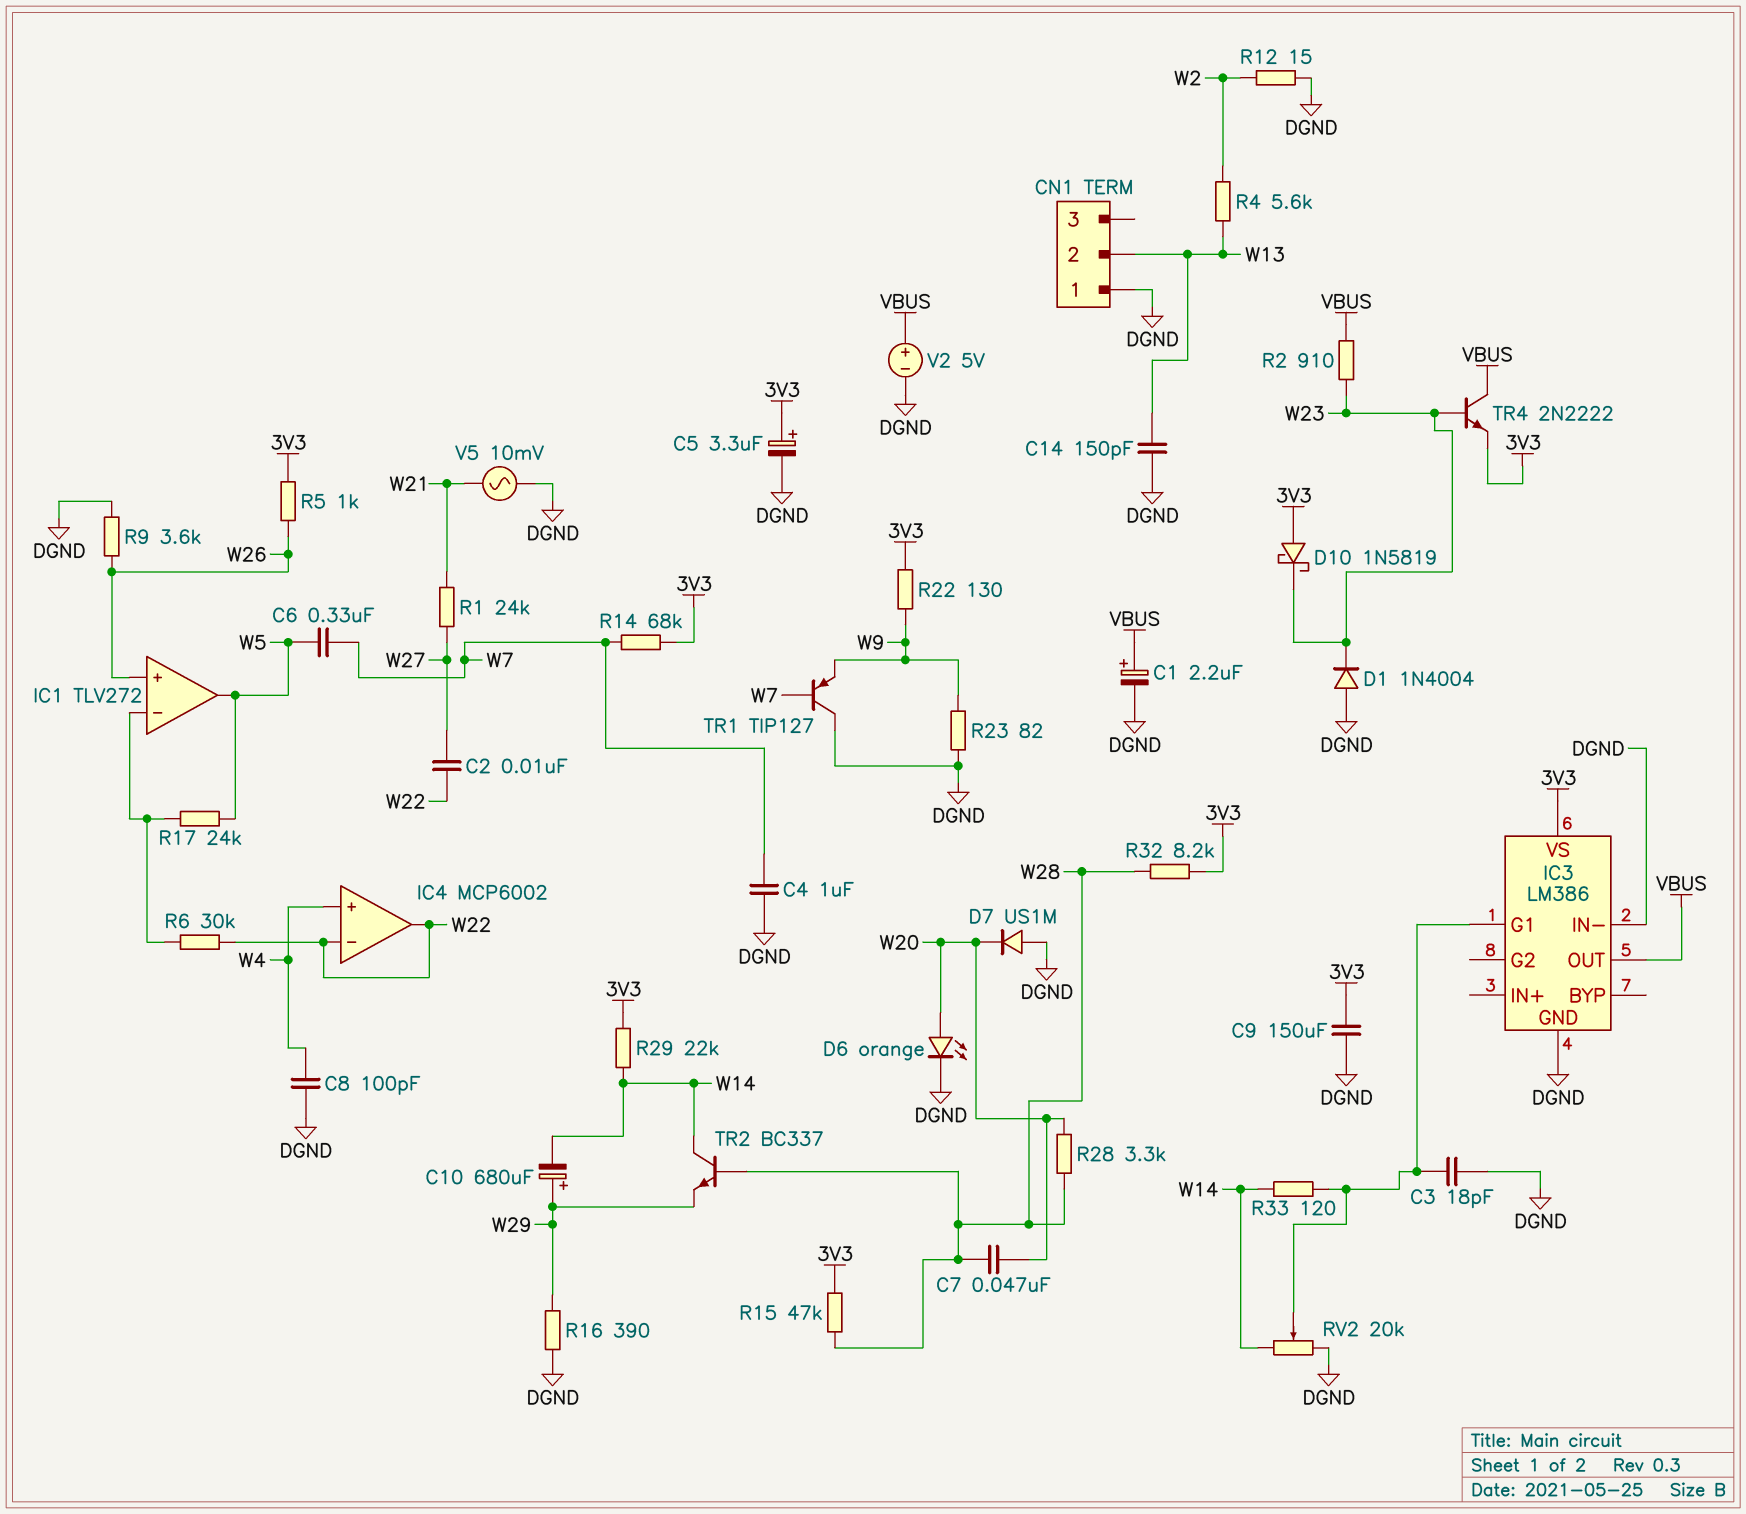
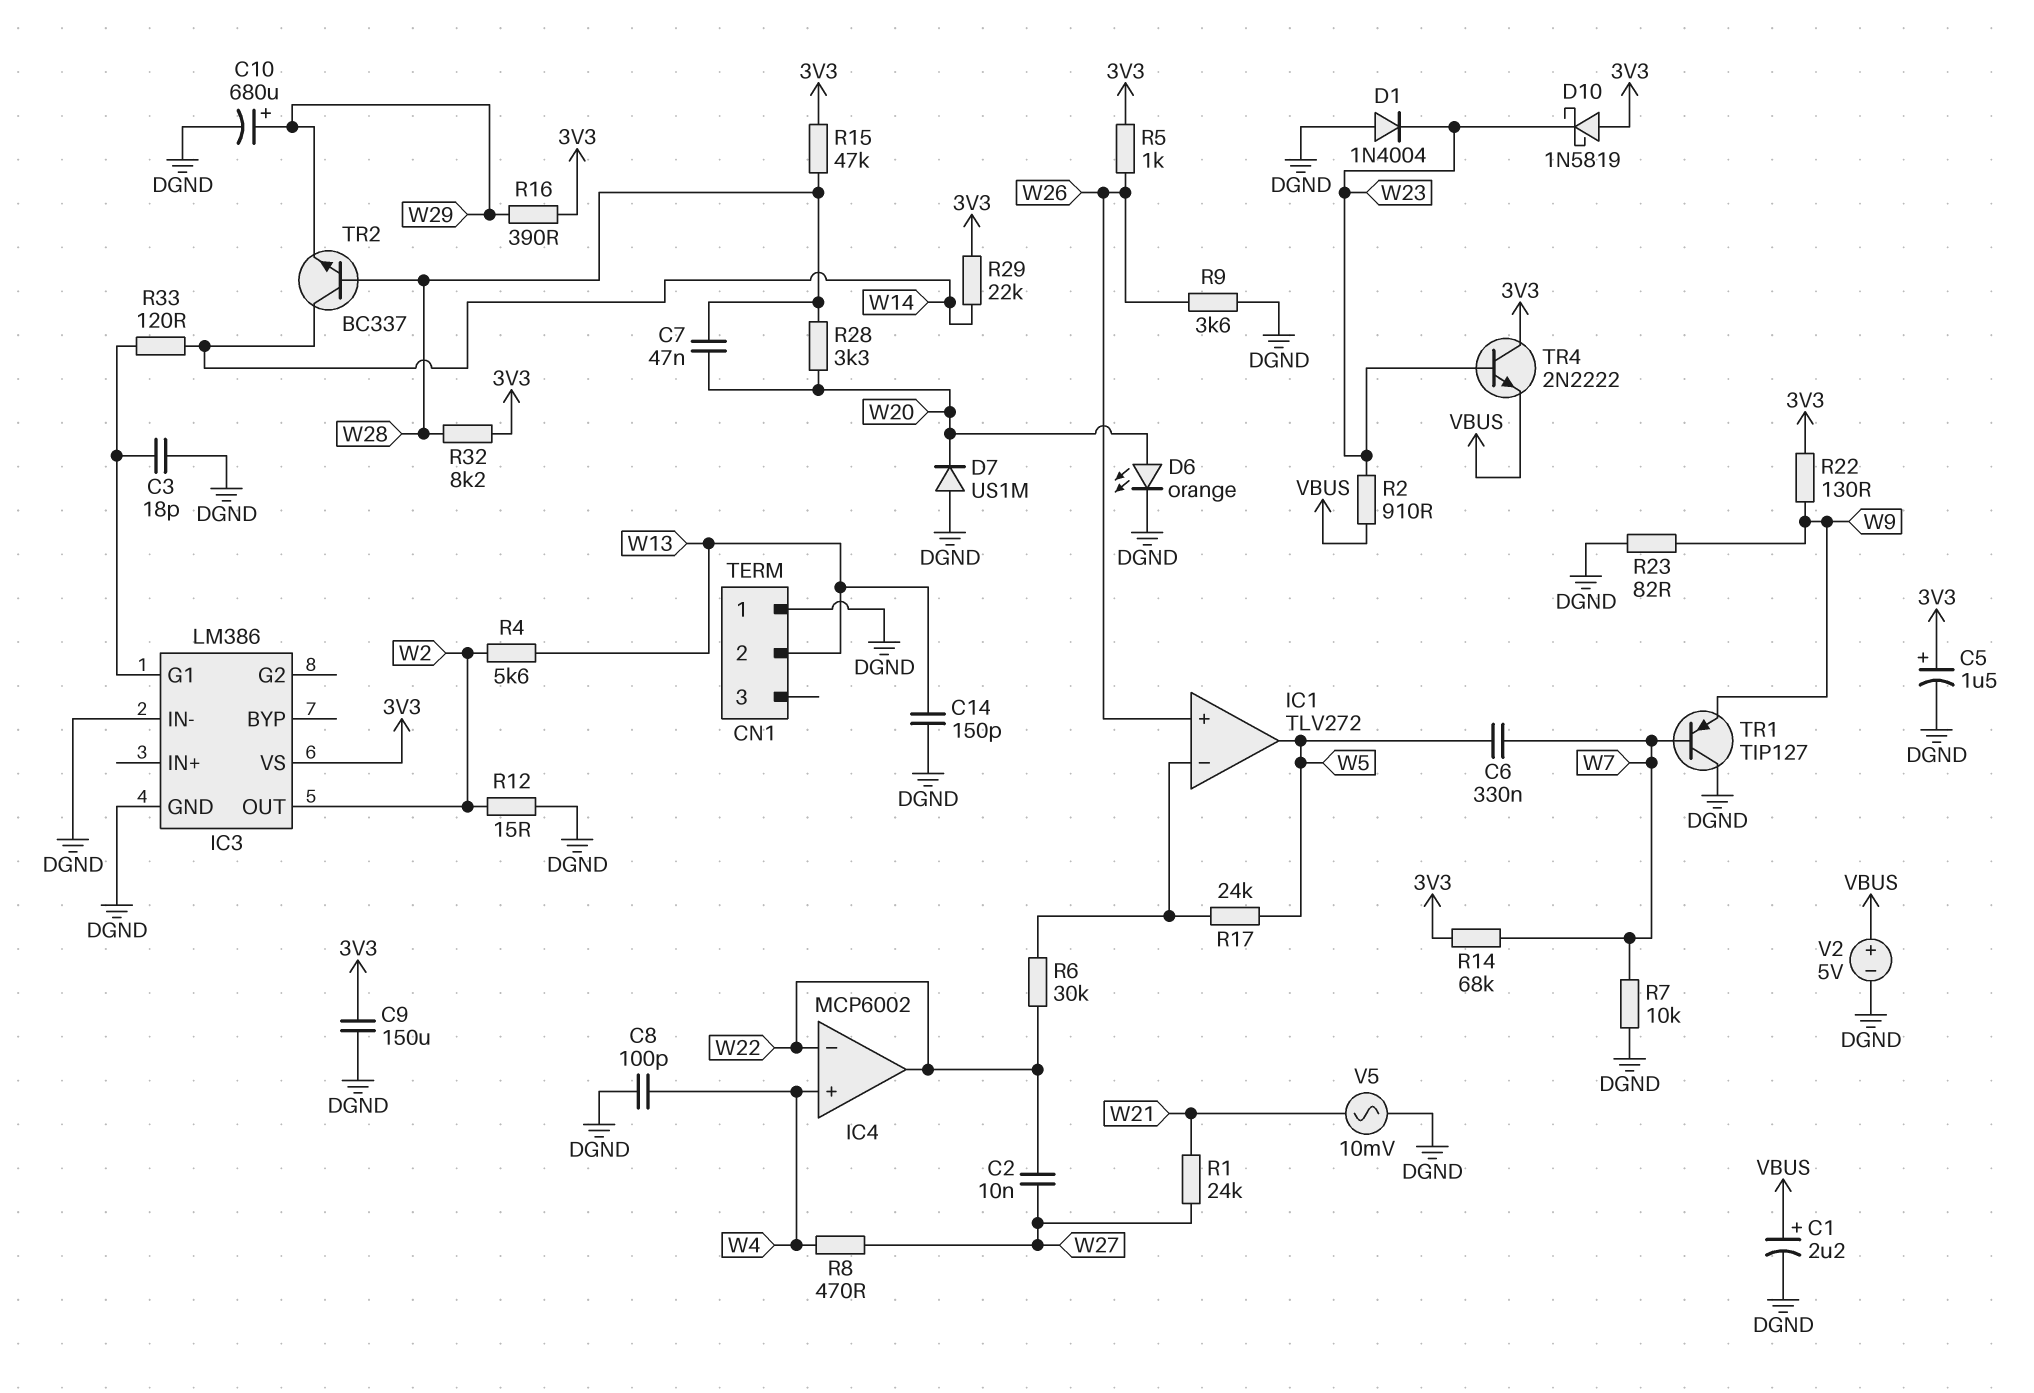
C4: 1uF (DGND, W7) -> none
C5: 3.3uF (plus 3V3, minus DGND) -> 1.5uF (plus 3V3, minus DGND)
C10: 680uF (plus W29, minus W14) -> 680uF (plus W29, minus DGND)
IC3 pin OUT: VBUS -> W2
R7: none -> 10k (DGND, W7)
R8: none -> 470 (W4, W27)
R16: 390 (DGND, W29) -> 390 (3V3, W29)
RV2: 20k (DGND, W14, wiper IC3/G1) -> none
TR4: NPN 2N2222 (B W23, C VBUS, E 3V3) -> NPN 2N2222 (B W23, C 3V3, E VBUS)

